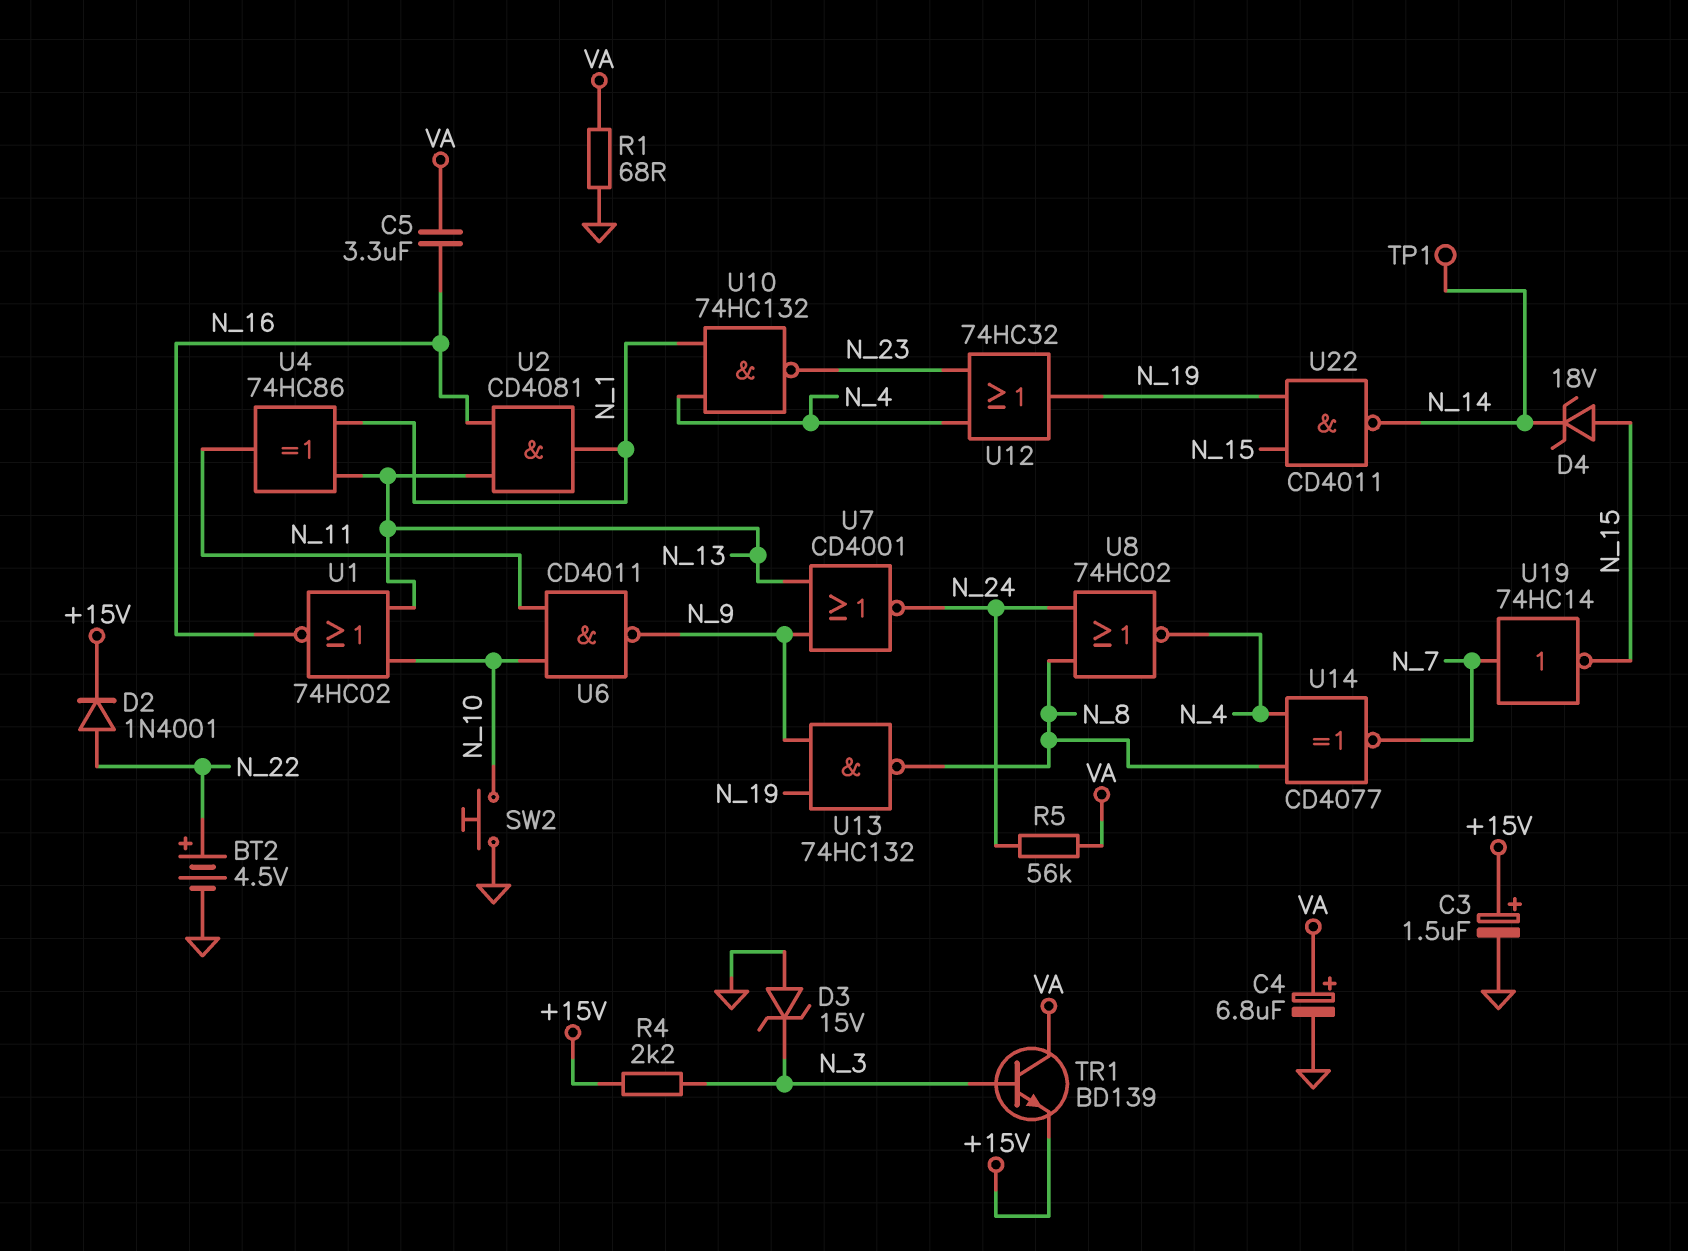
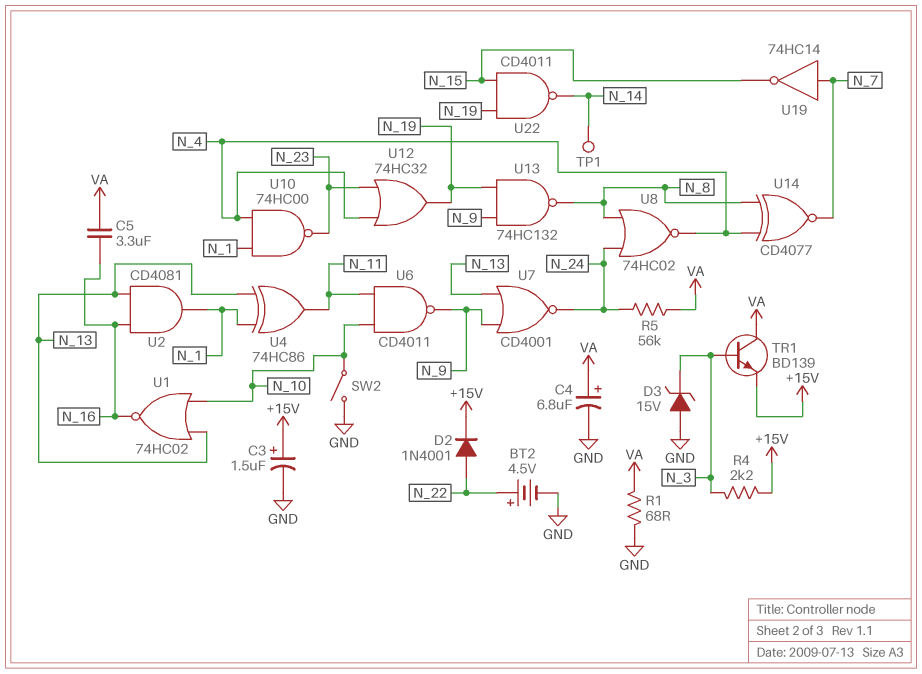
D4: zener 18V (A N_15, K N_14) -> none
SW2: button (GND, N_10) -> switch (GND, N_10)
U10: NAND 74HC132 (in N_1, in N_4, out N_23) -> NAND 74HC00 (in N_1, in N_4, out N_23)

